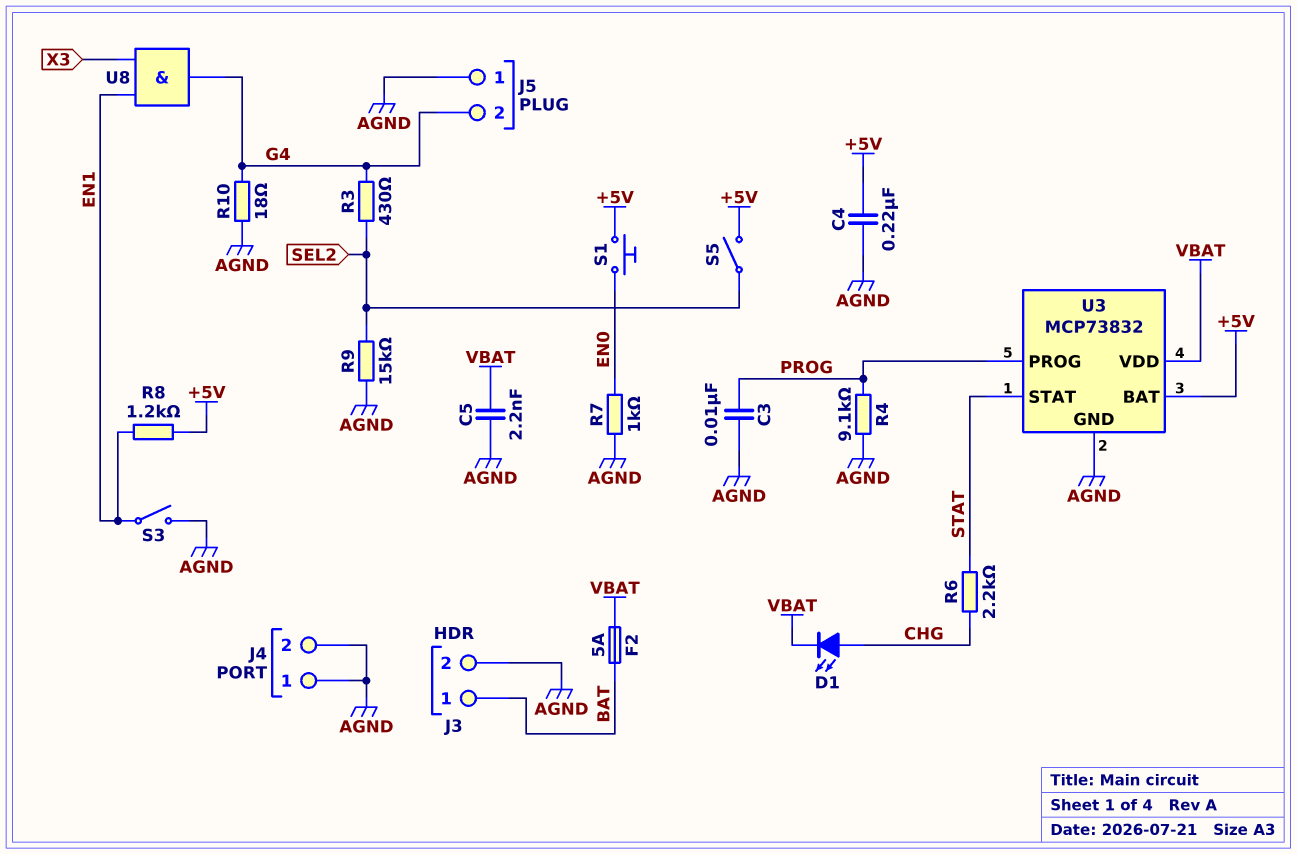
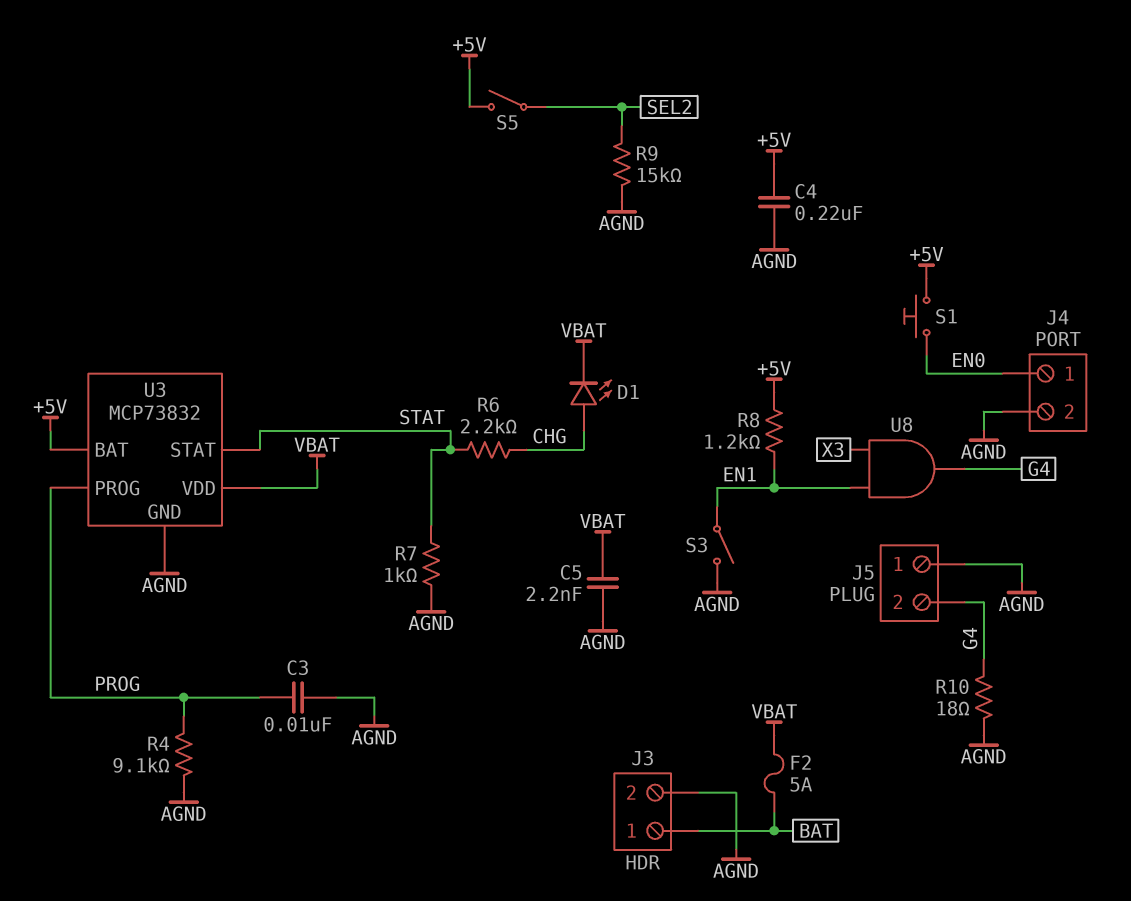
J4 pin 1: AGND -> EN0
R3: 430 (G4, SEL2) -> none
R7: 1k (AGND, EN0) -> 1k (AGND, STAT)

